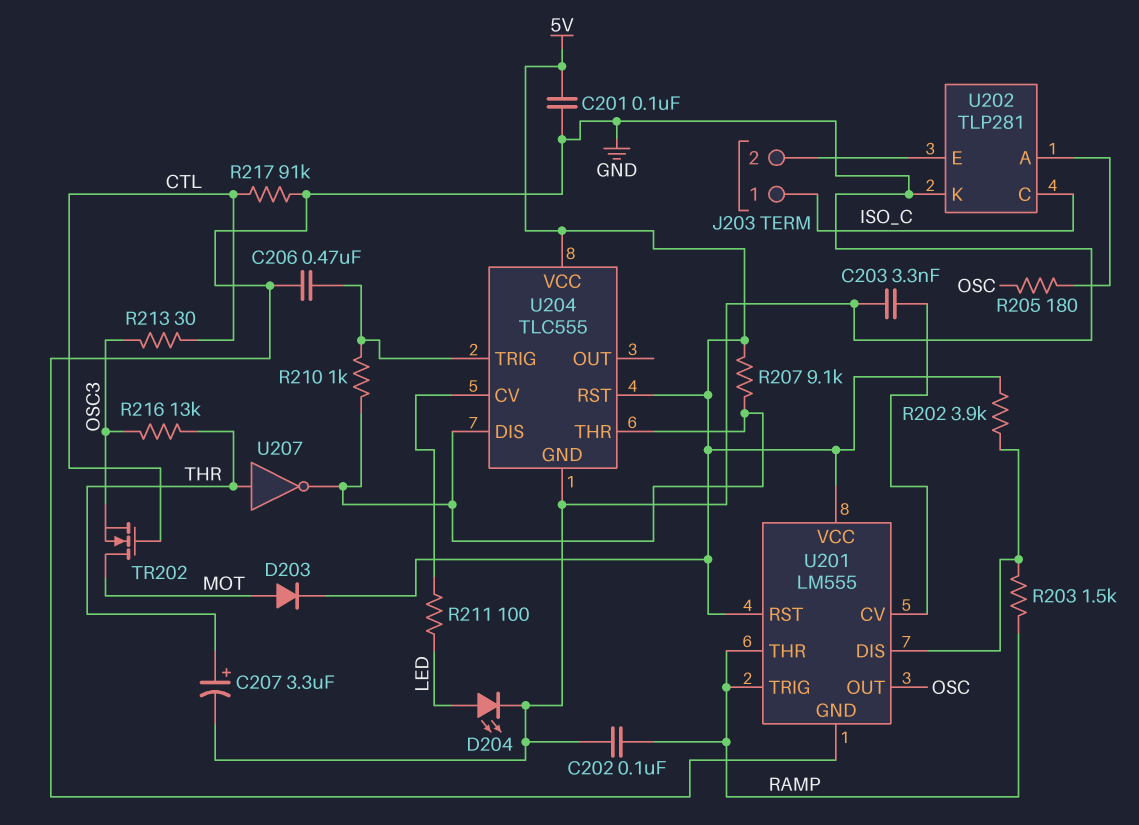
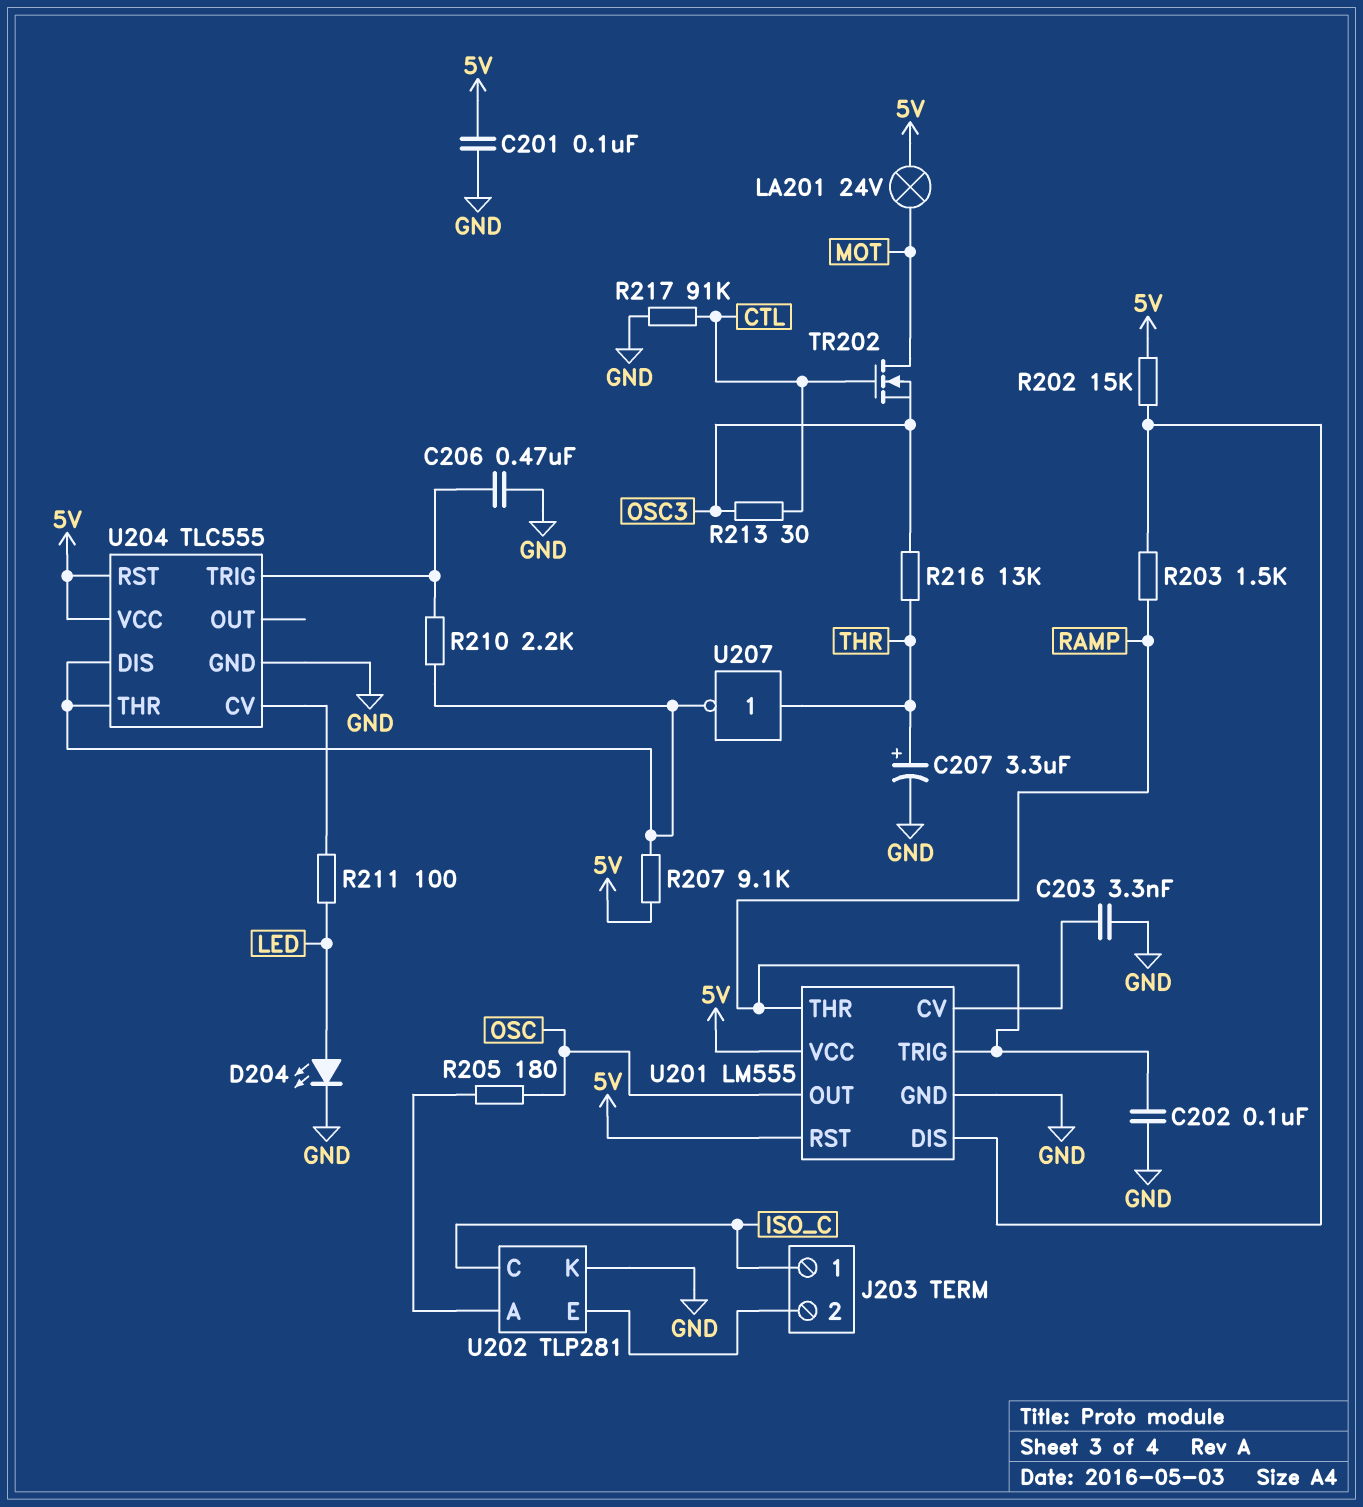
D203: diode (A MOT, K 5V) -> none
LA201: none -> lamp 24V (5V, MOT)
R202: 3.9k (5V, U201/DIS) -> 15k (5V, U201/DIS)
R210: 1k (U204/DIS, U204/TRIG) -> 2.2k (U204/DIS, U204/TRIG)

